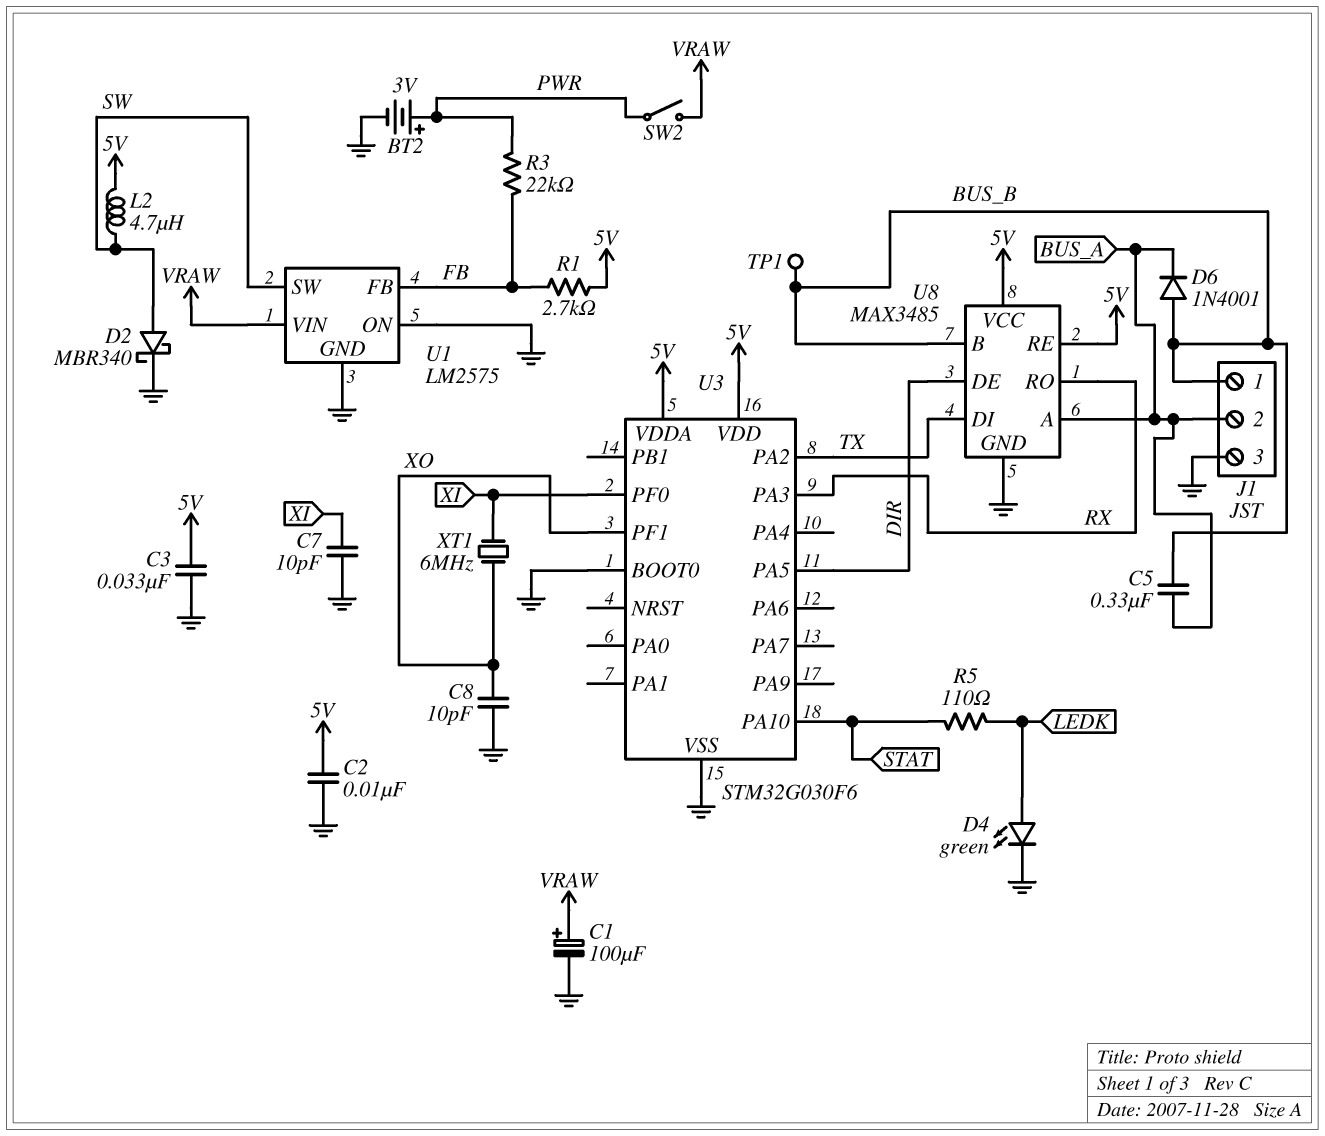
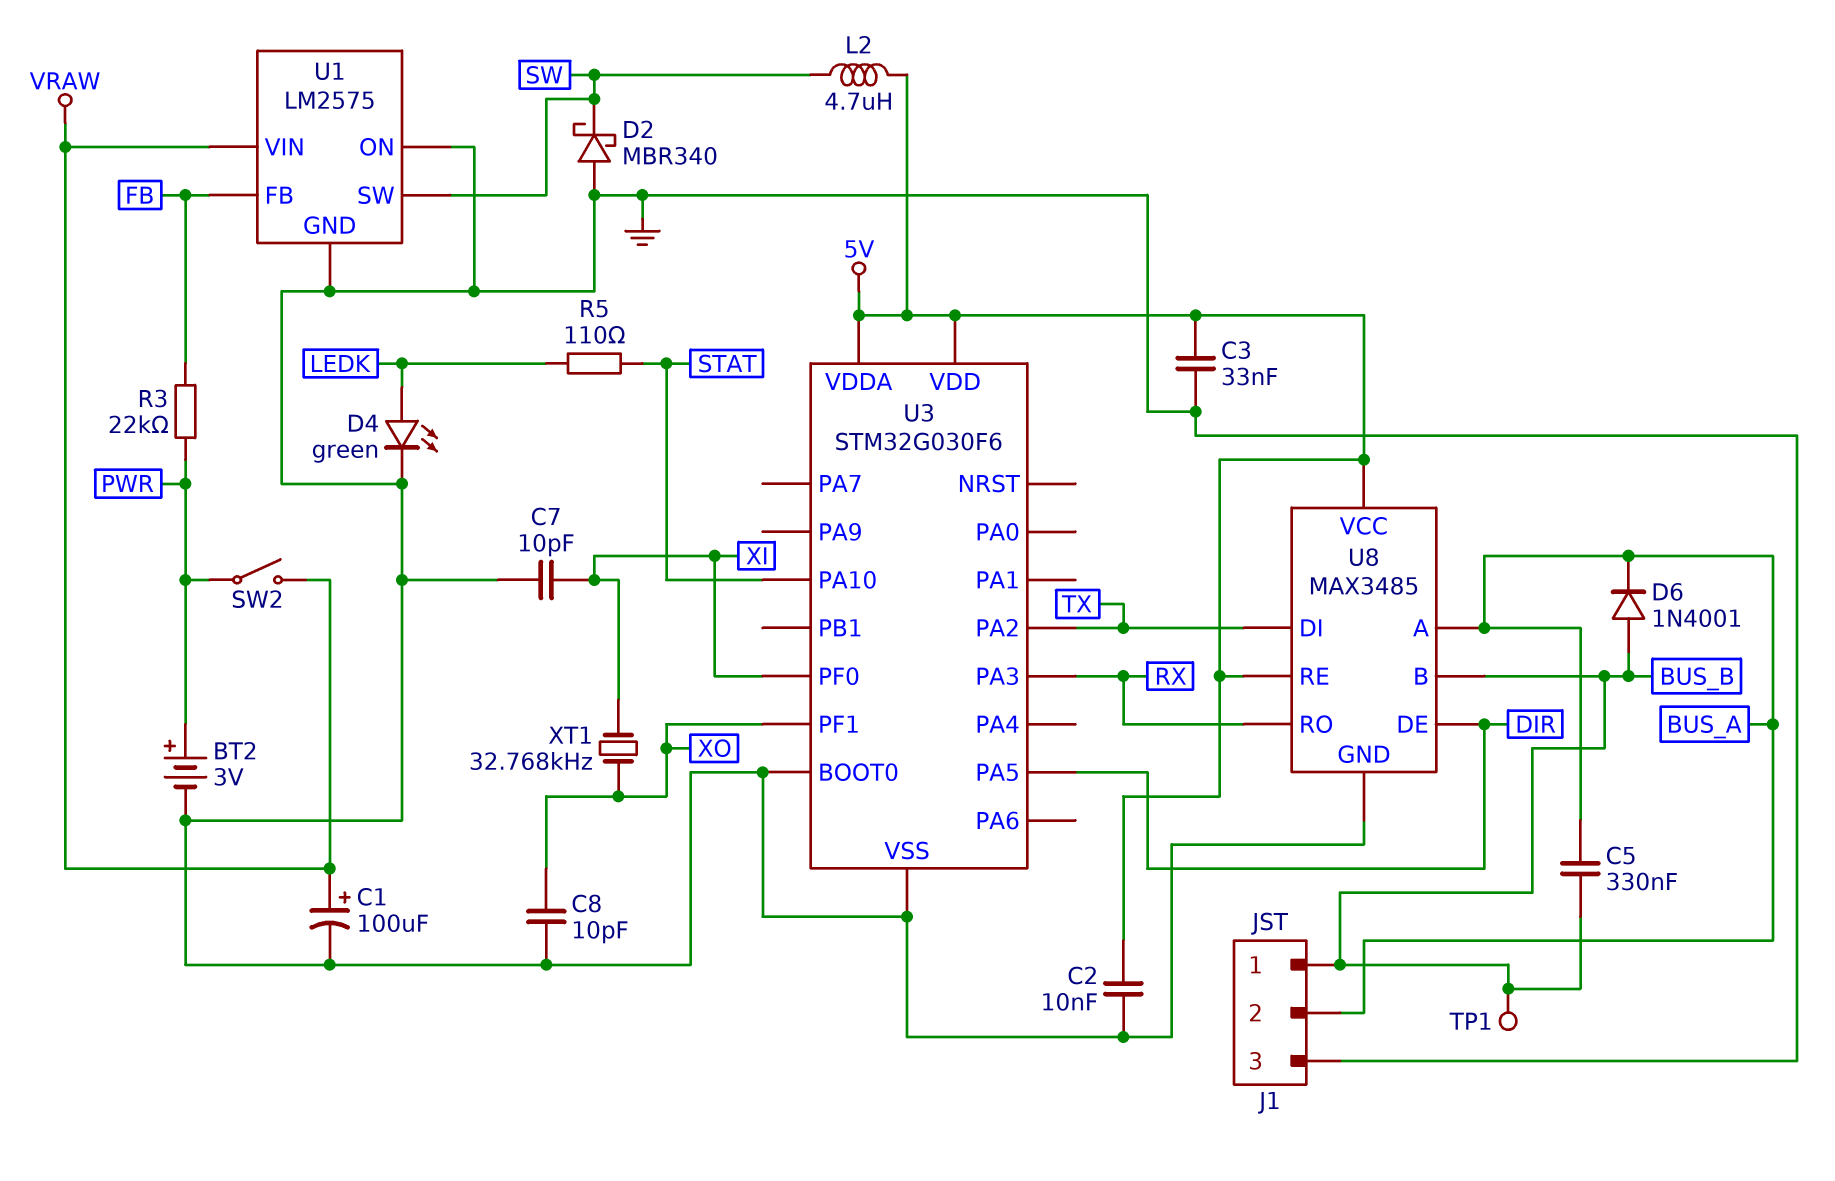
D2: schottky MBR340 (A SW, K GND) -> schottky MBR340 (A GND, K SW)
R1: 2.7k (5V, FB) -> none
XT1: 6MHz (XI, XO) -> 32.768kHz (XI, XO)

